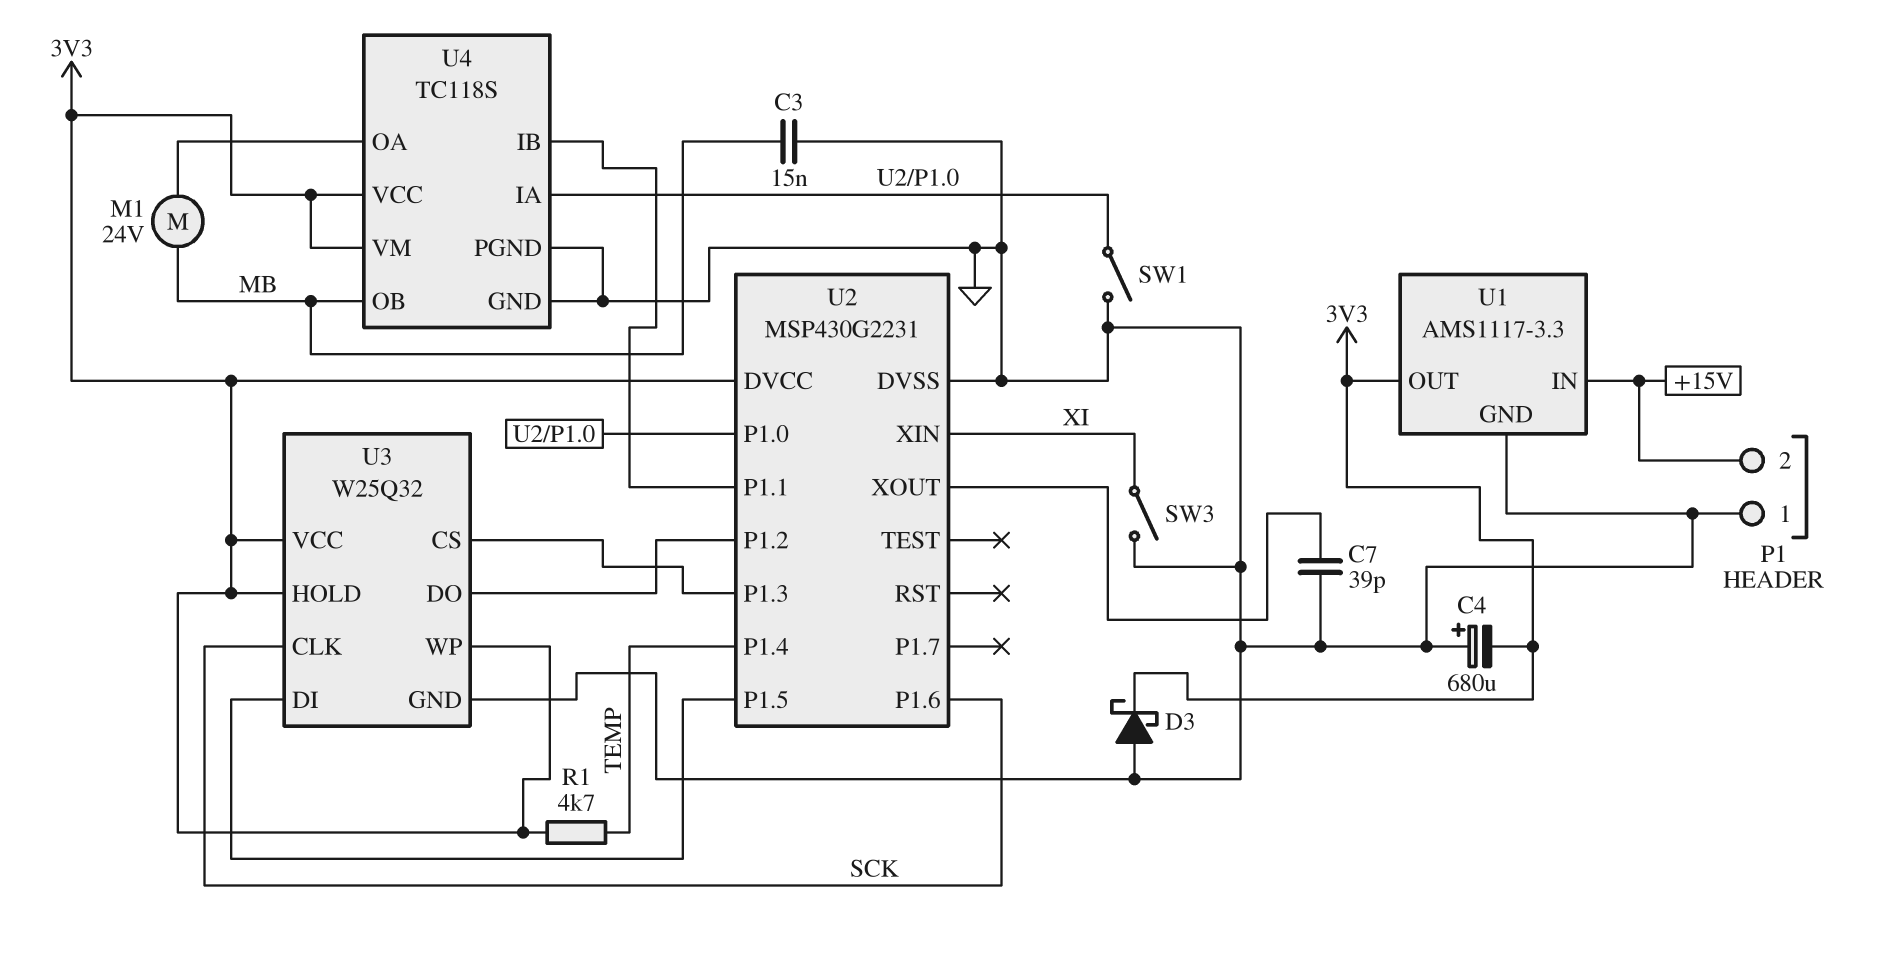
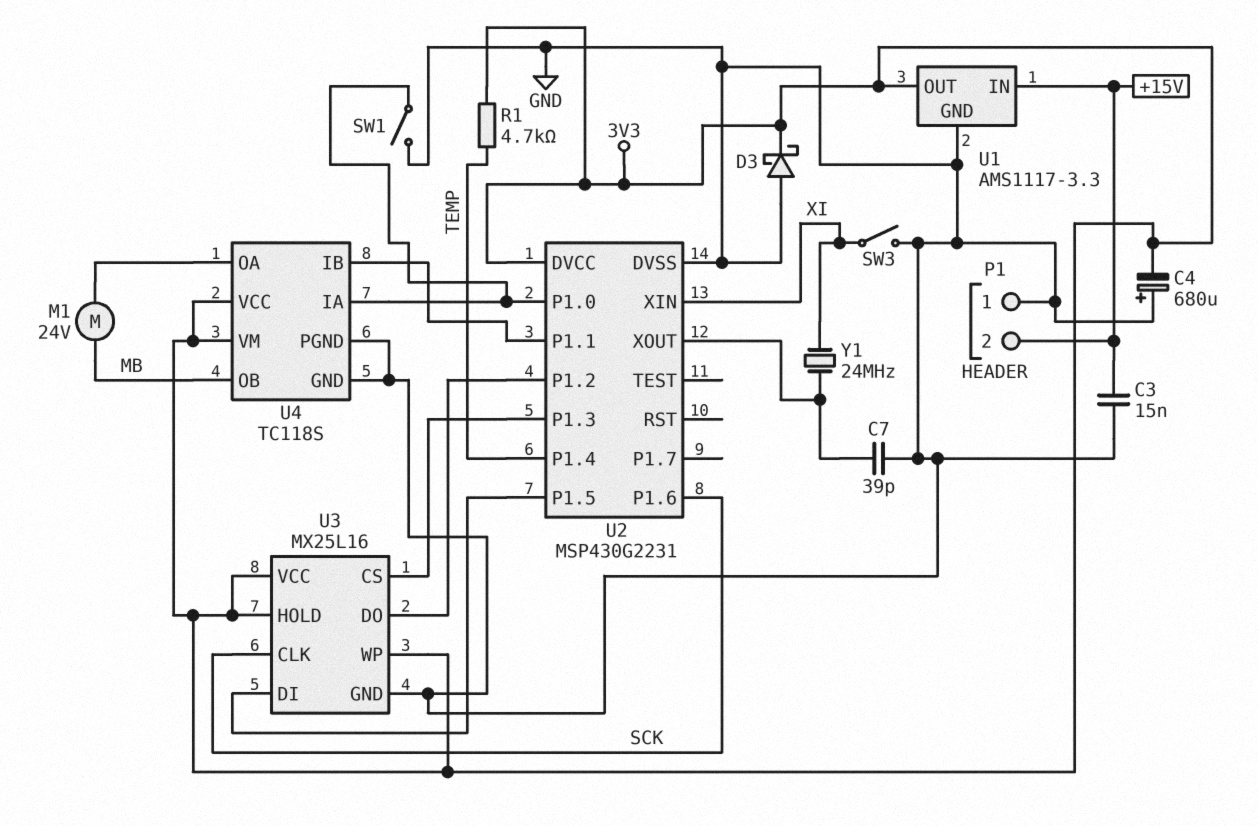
C3: 15nF (GND, MB) -> 15nF (+15V, GND)
U3: W25Q32 -> MX25L16
Y1: none -> 24MHz (U2/XOUT, XI)

